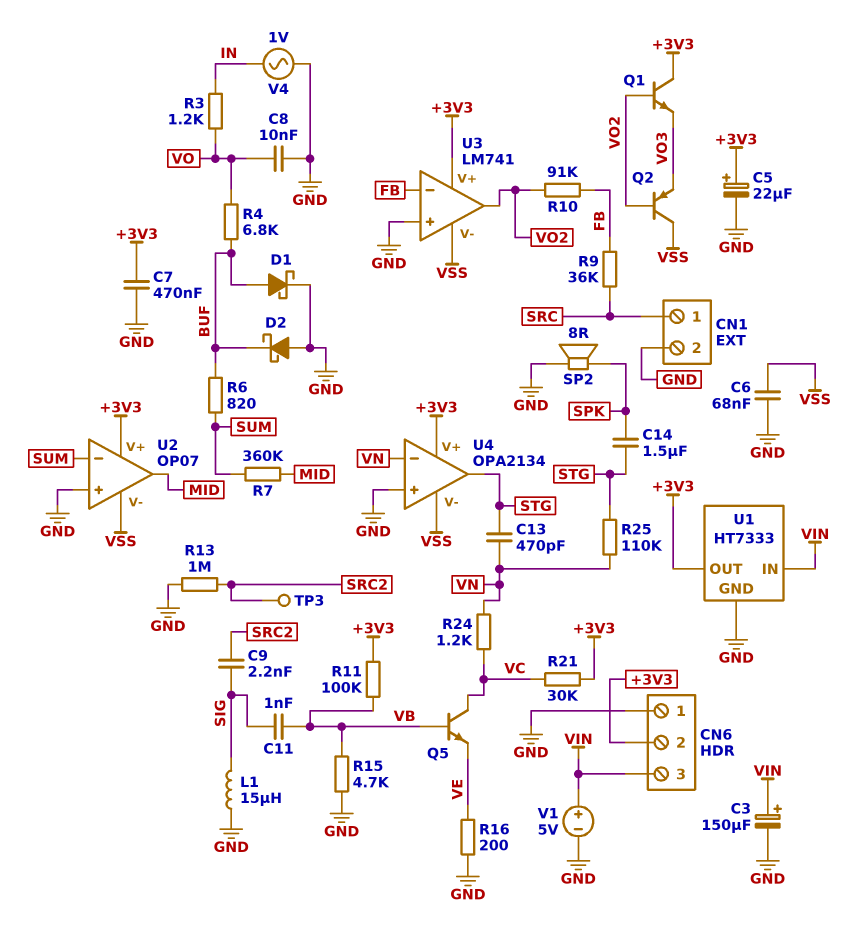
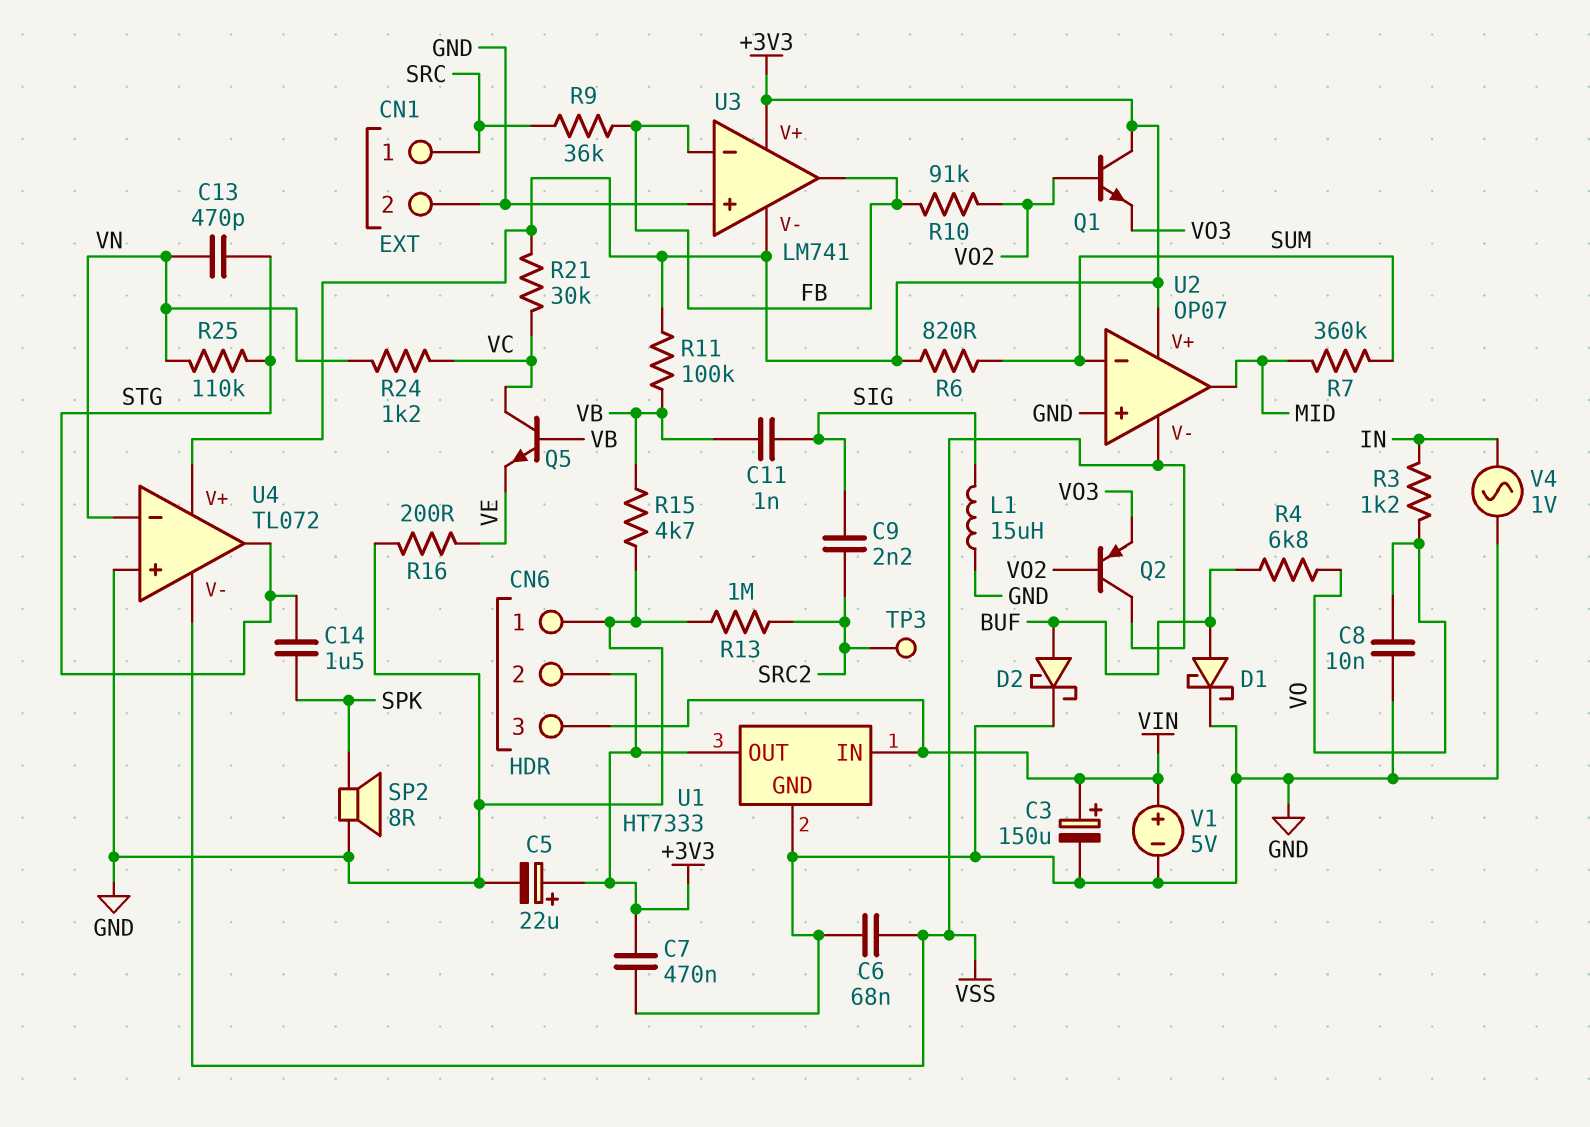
D2: schottky (A GND, K BUF) -> schottky (A BUF, K GND)
R6: 820 (BUF, SUM) -> 820 (+3V3, SUM)
U3 pin V-: VSS -> +3V3
U3 pin out: VO2 -> FB
U4: OPA2134 -> TL072

